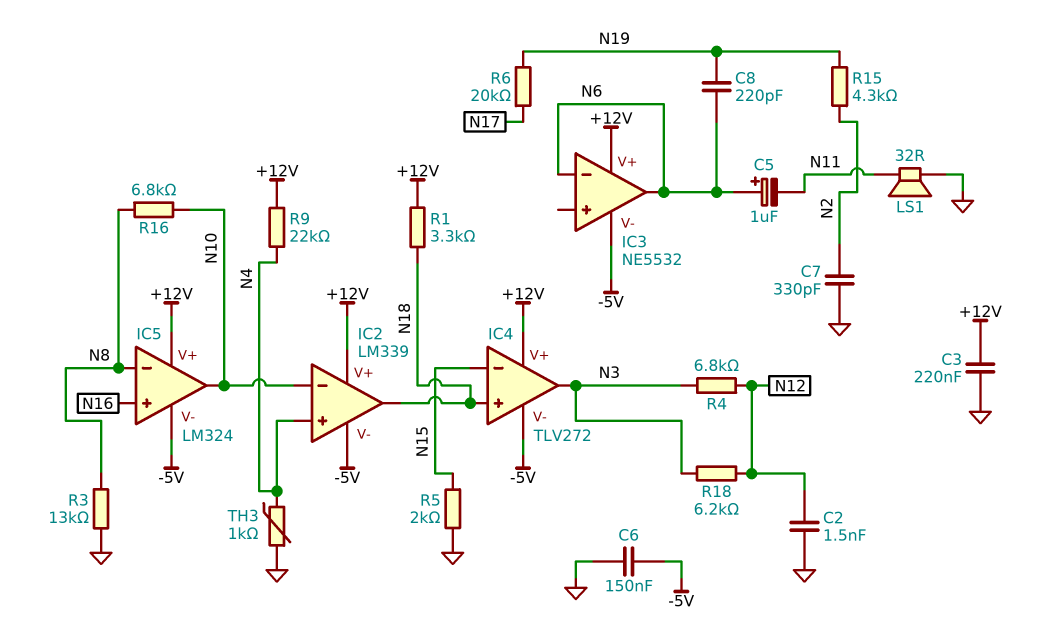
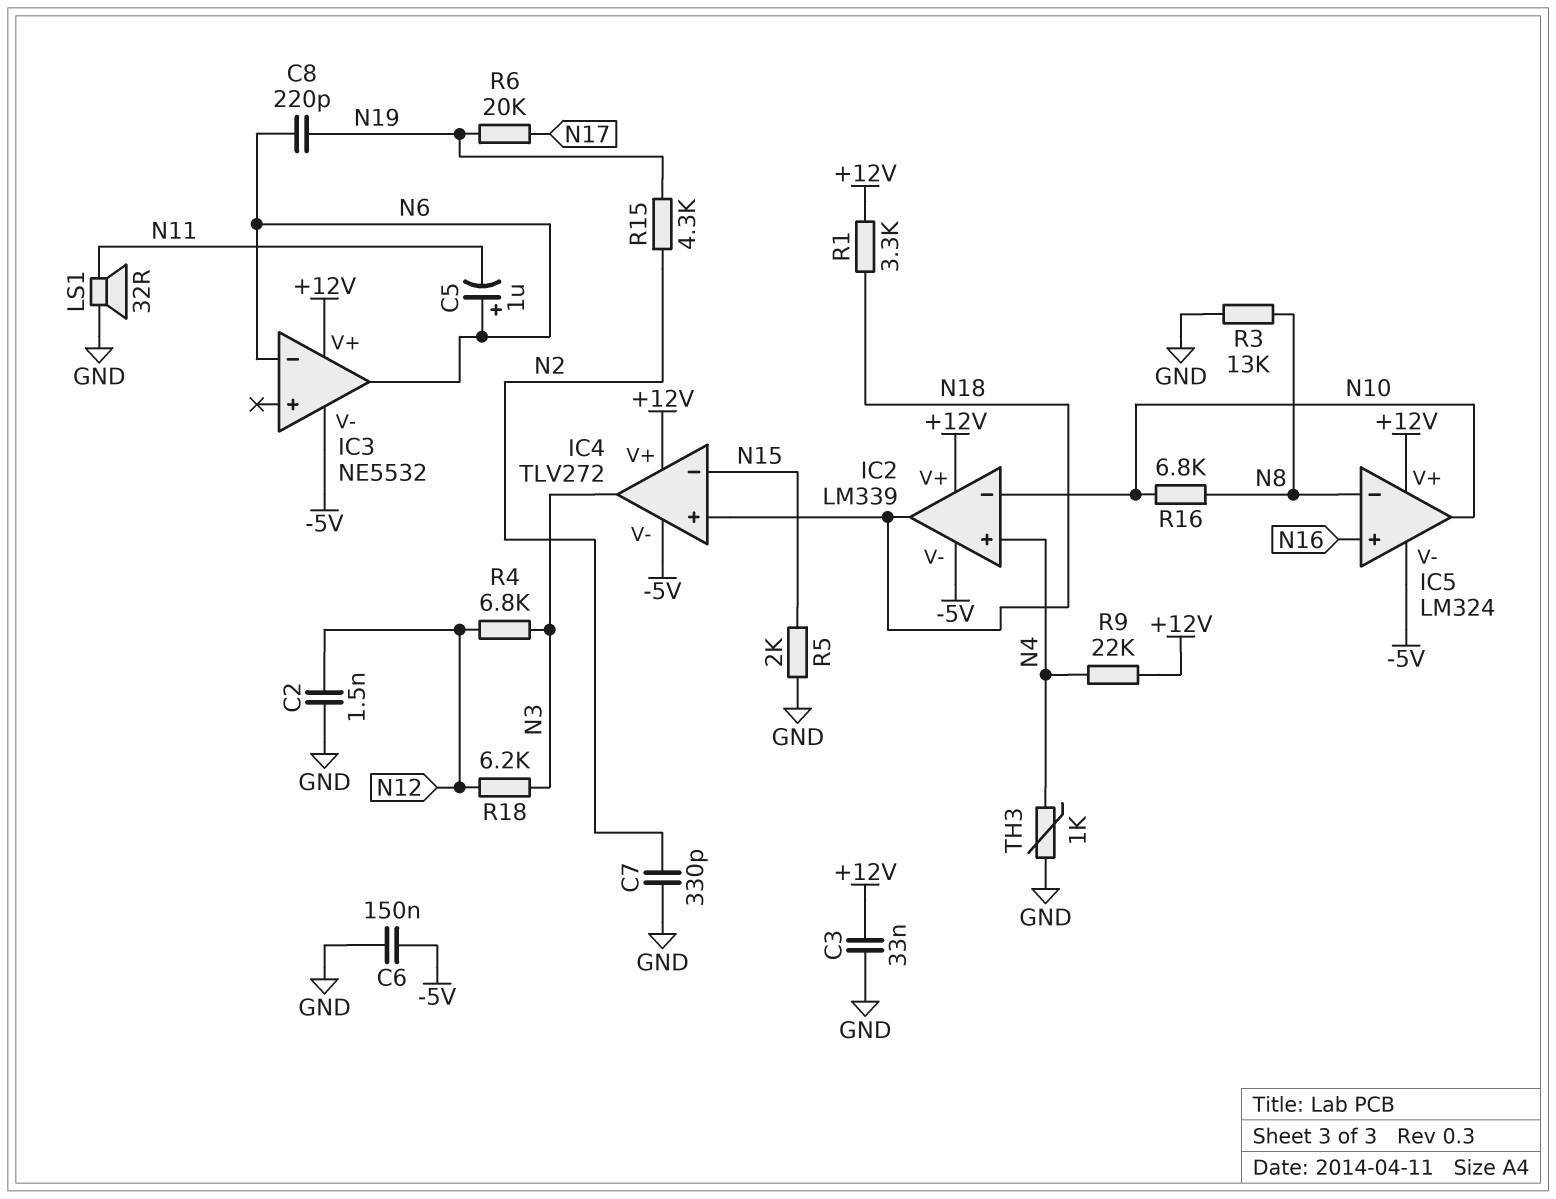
C3: 220nF (+12V, GND) -> 33nF (+12V, GND)

